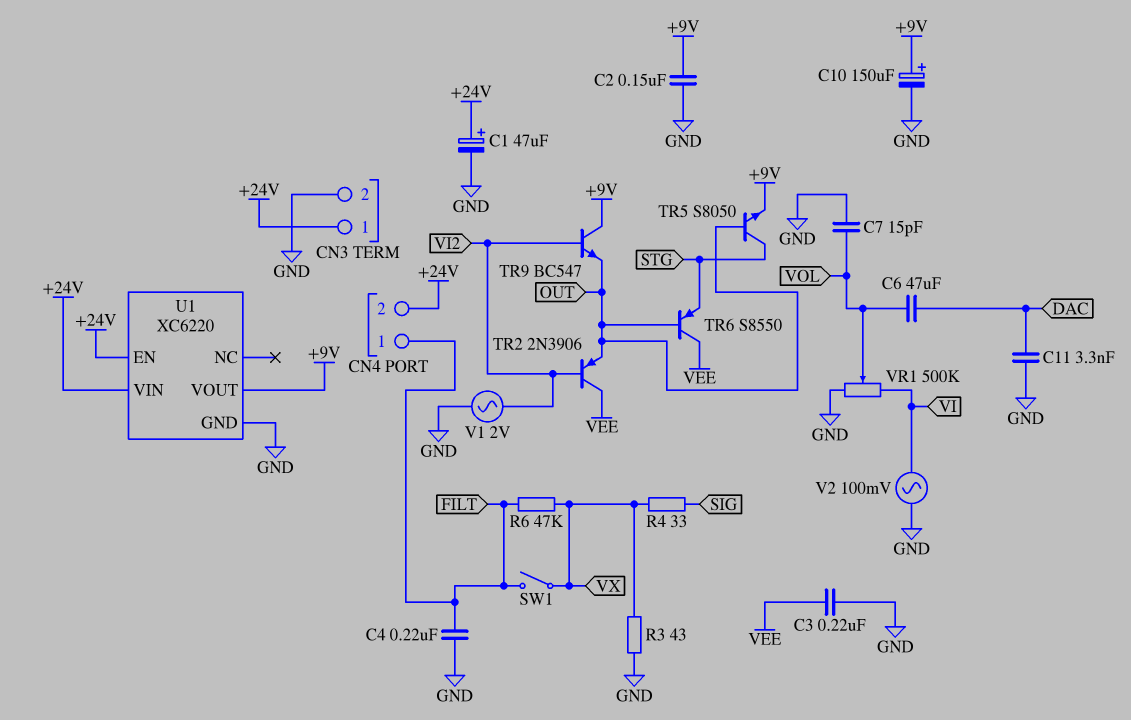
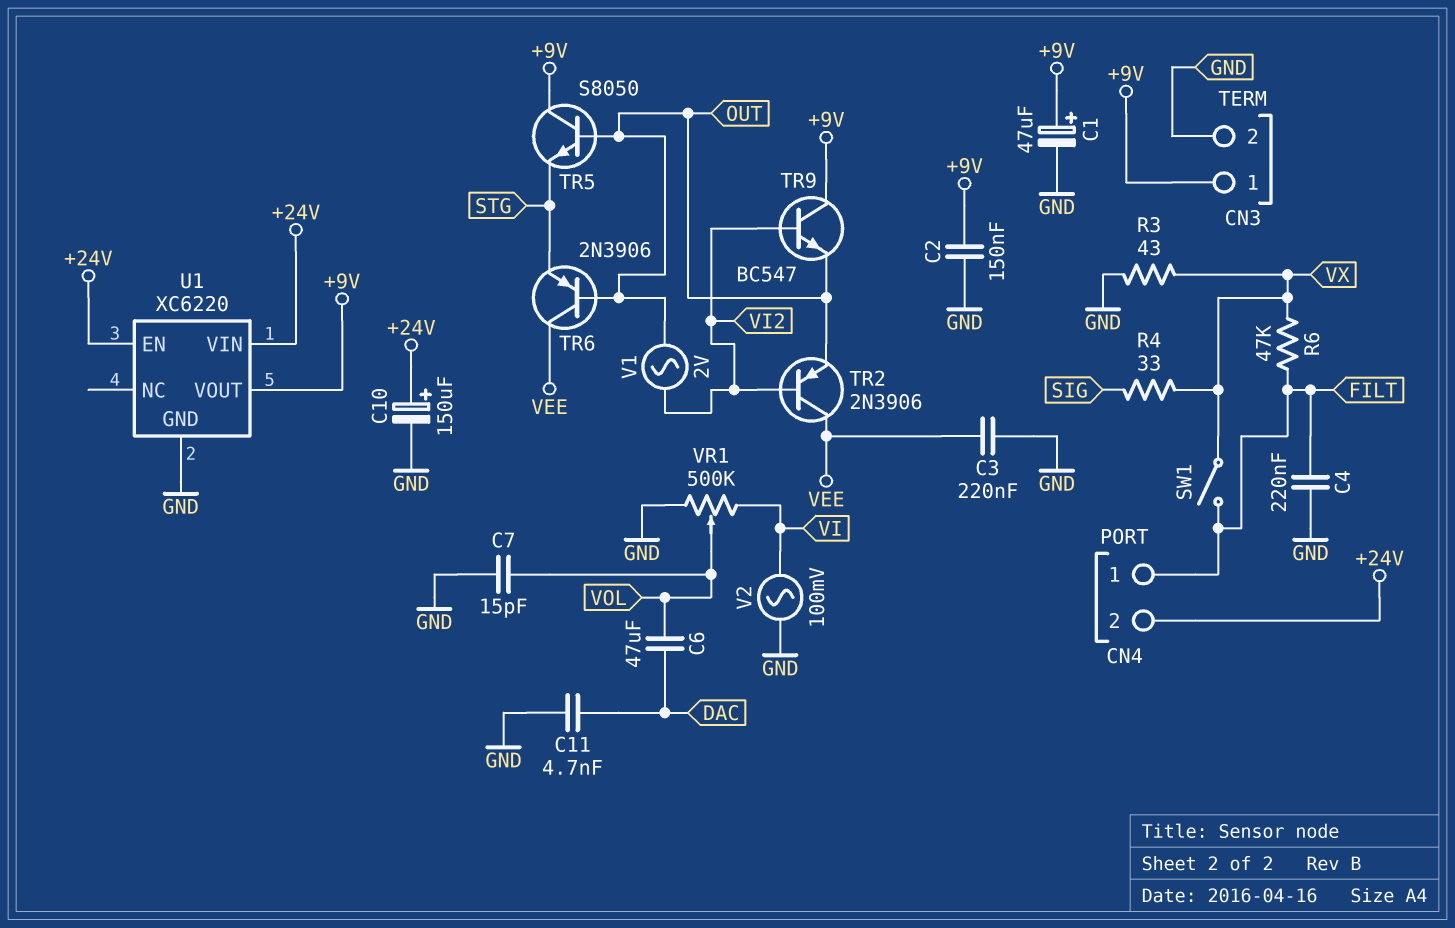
C1: 47uF (plus +24V, minus GND) -> 47uF (plus +9V, minus GND)
C10: 150uF (plus +9V, minus GND) -> 150uF (plus +24V, minus GND)
C11: 3.3nF (DAC, GND) -> 4.7nF (DAC, GND)
CN3 pin 1: +24V -> +9V
TR5: NPN S8050 (B OUT, C STG, E +9V) -> NPN S8050 (B OUT, C +9V, E STG)
TR6: PNP S8550 (B OUT, C VEE, E STG) -> PNP 2N3906 (B OUT, C VEE, E STG)
V1: AC 2V (GND, VI2) -> AC 2V (OUT, VI2)

